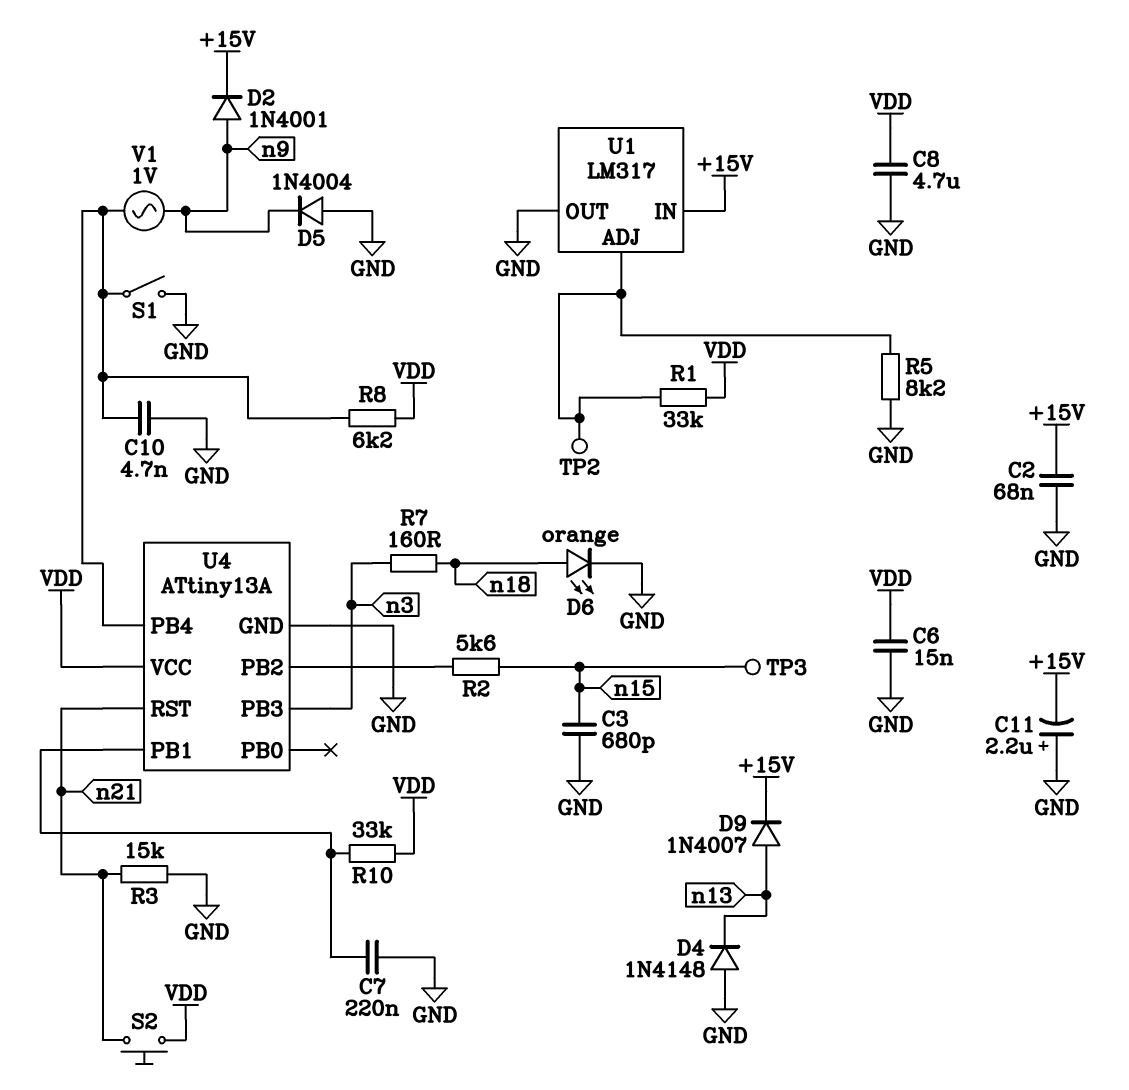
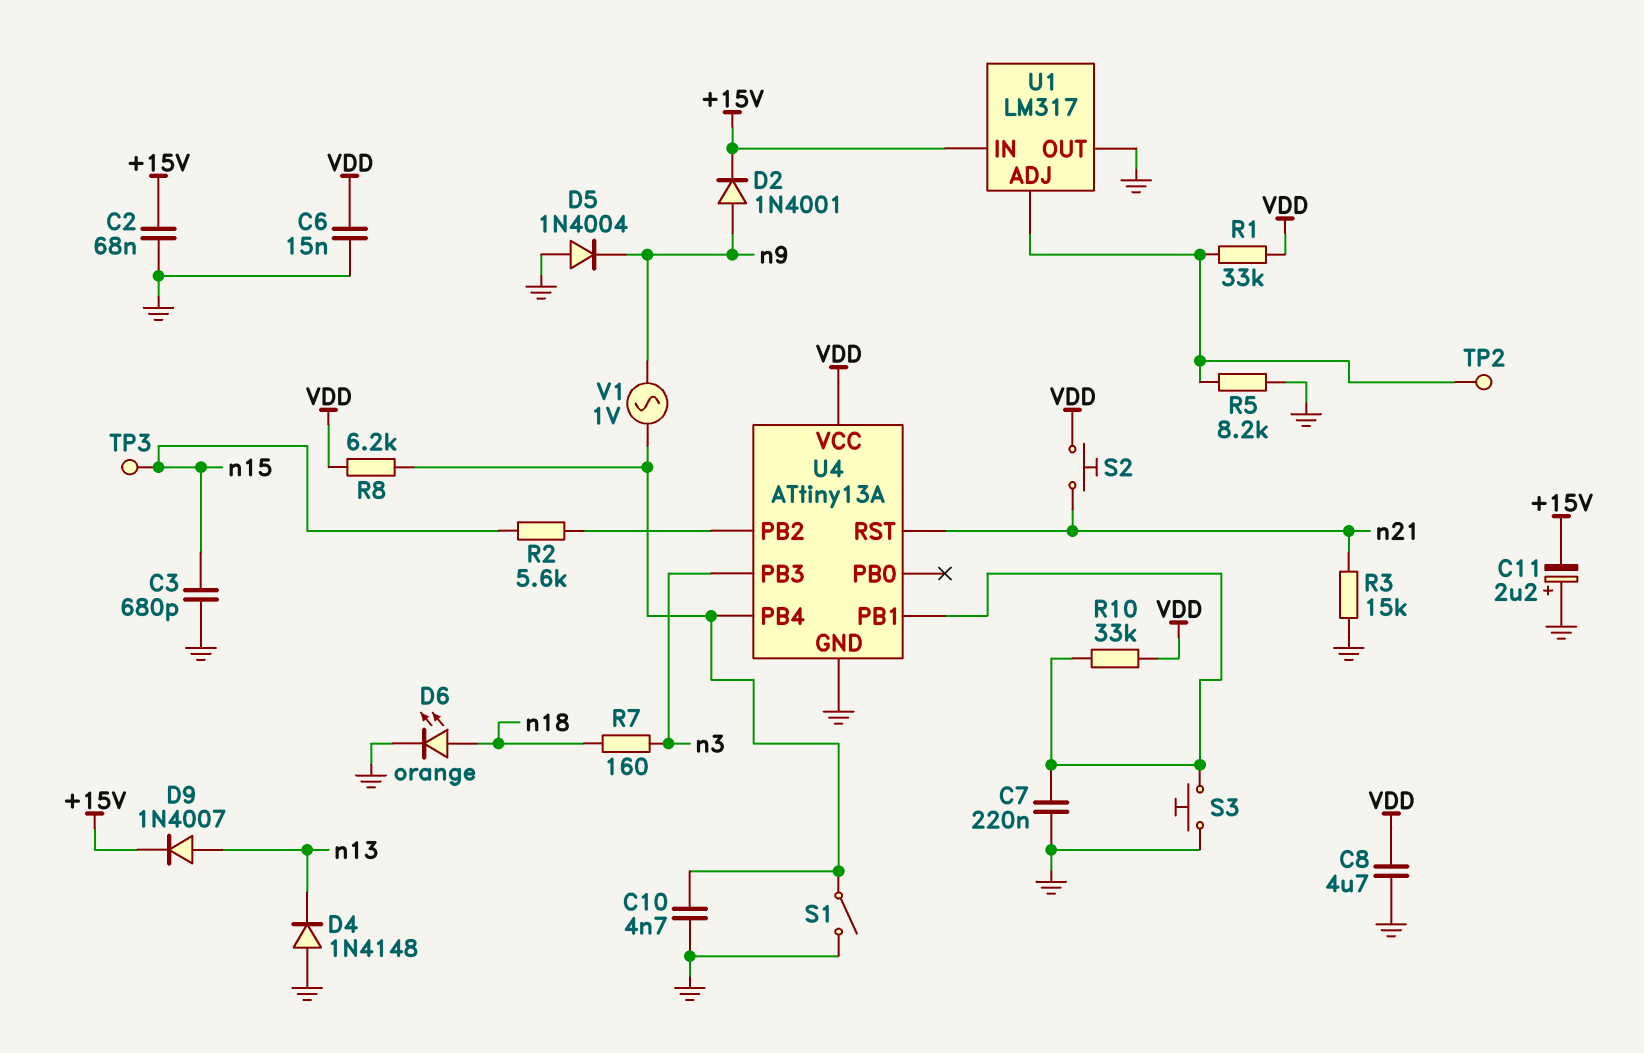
S3: none -> button (GND, U4/PB1)

